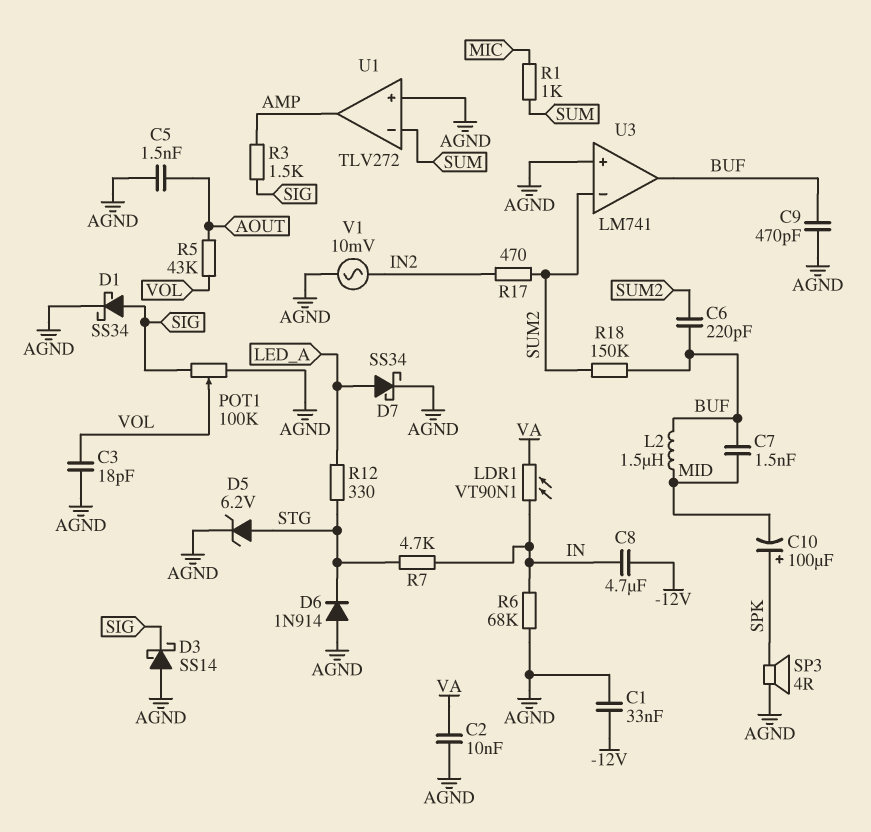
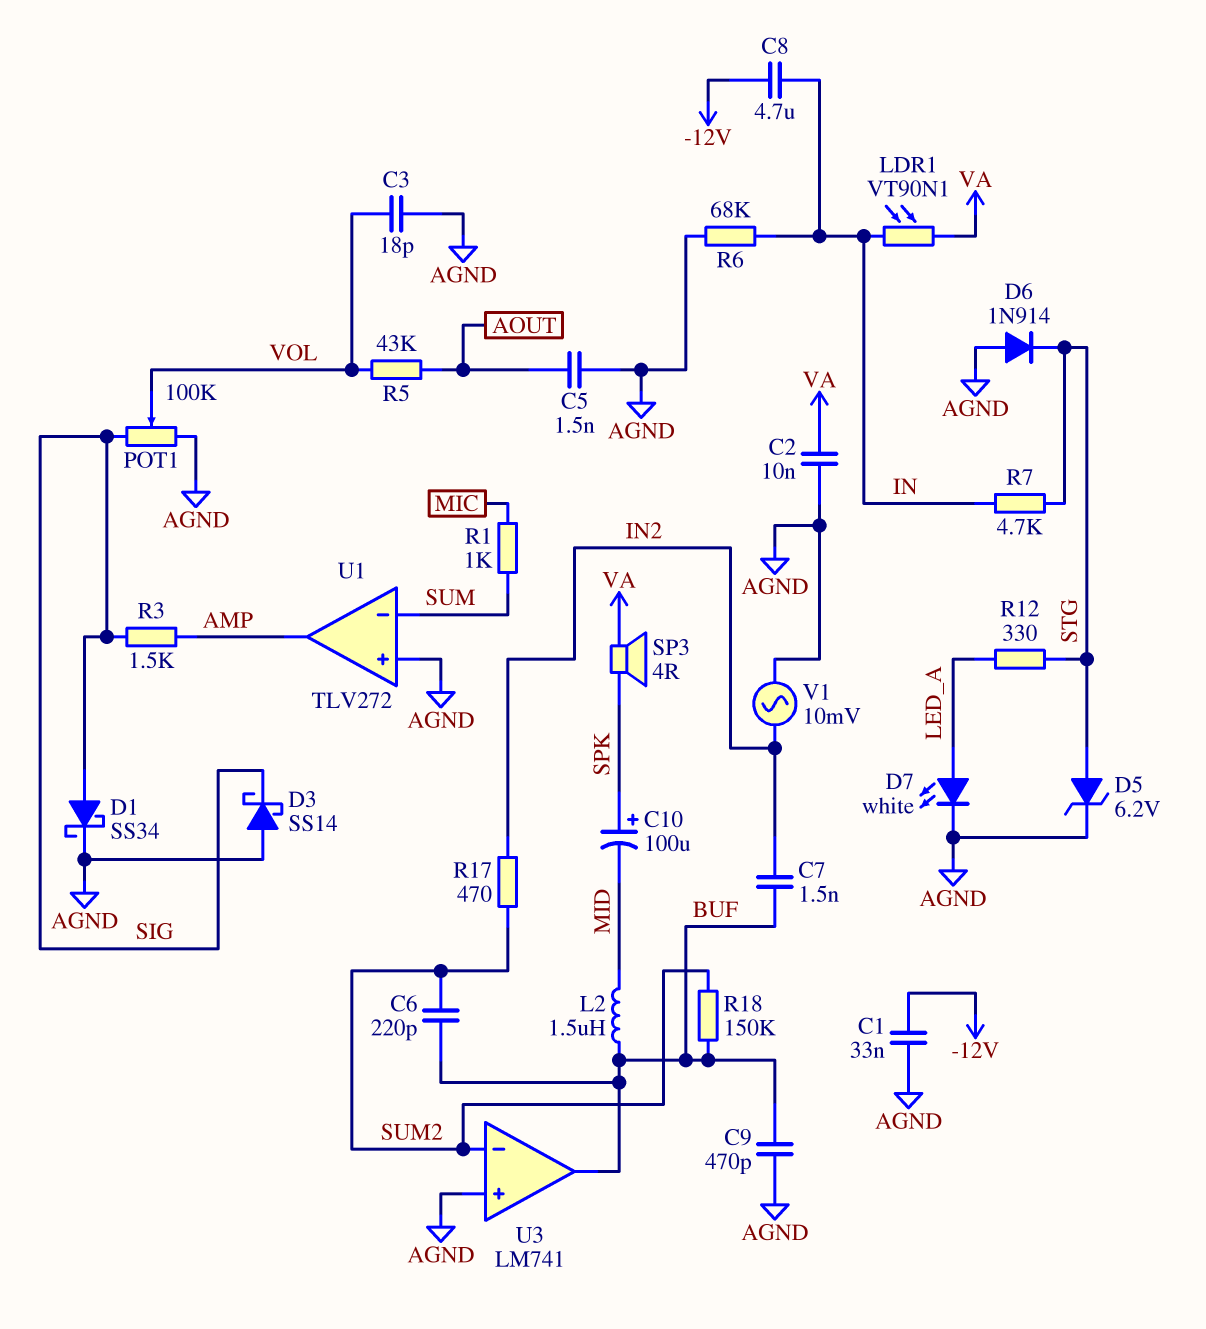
C7: 1.5nF (BUF, MID) -> 1.5nF (BUF, IN2)
D7: schottky SS34 (A LED_A, K AGND) -> LED white (A LED_A, K AGND)
SP3: speaker 4R (AGND, SPK) -> speaker 4R (SPK, VA)

